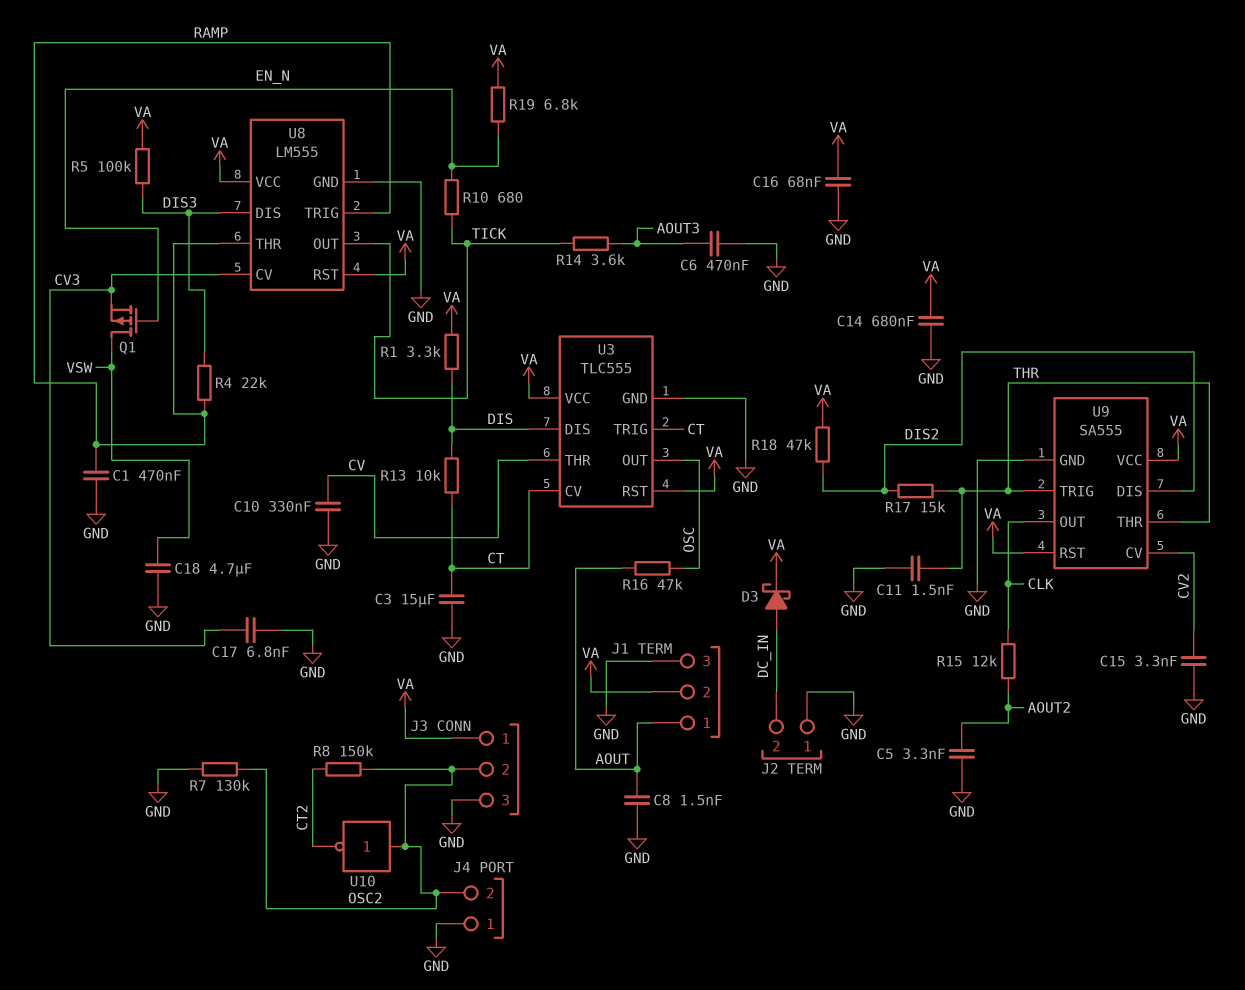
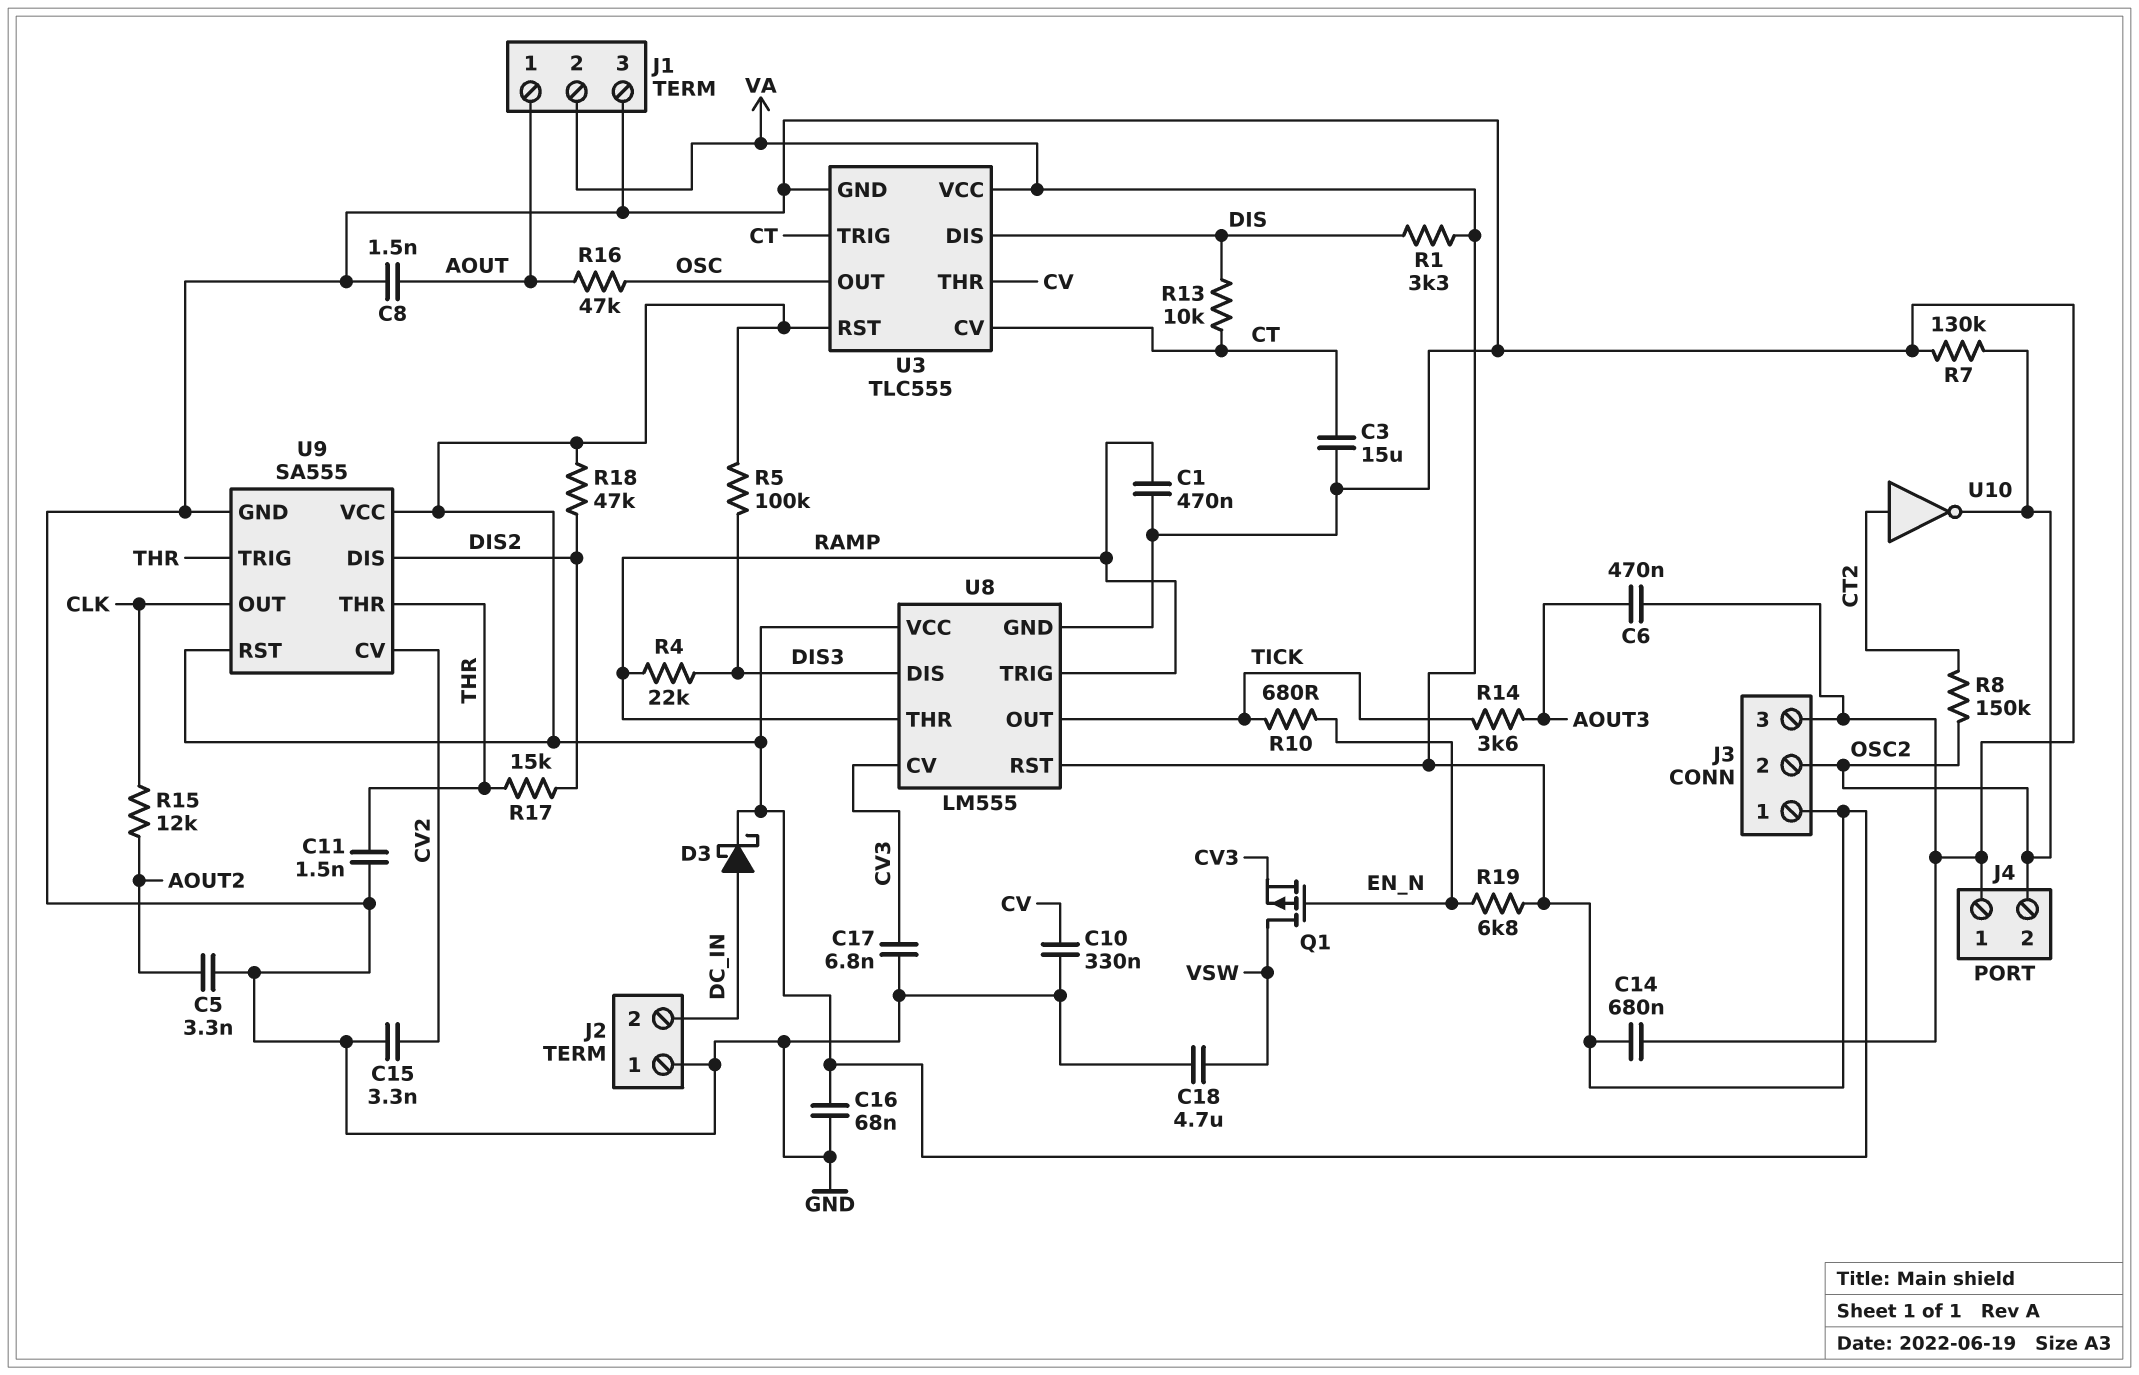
U10: NOT (in OSC2, out CT2) -> NOT (in CT2, out OSC2)

